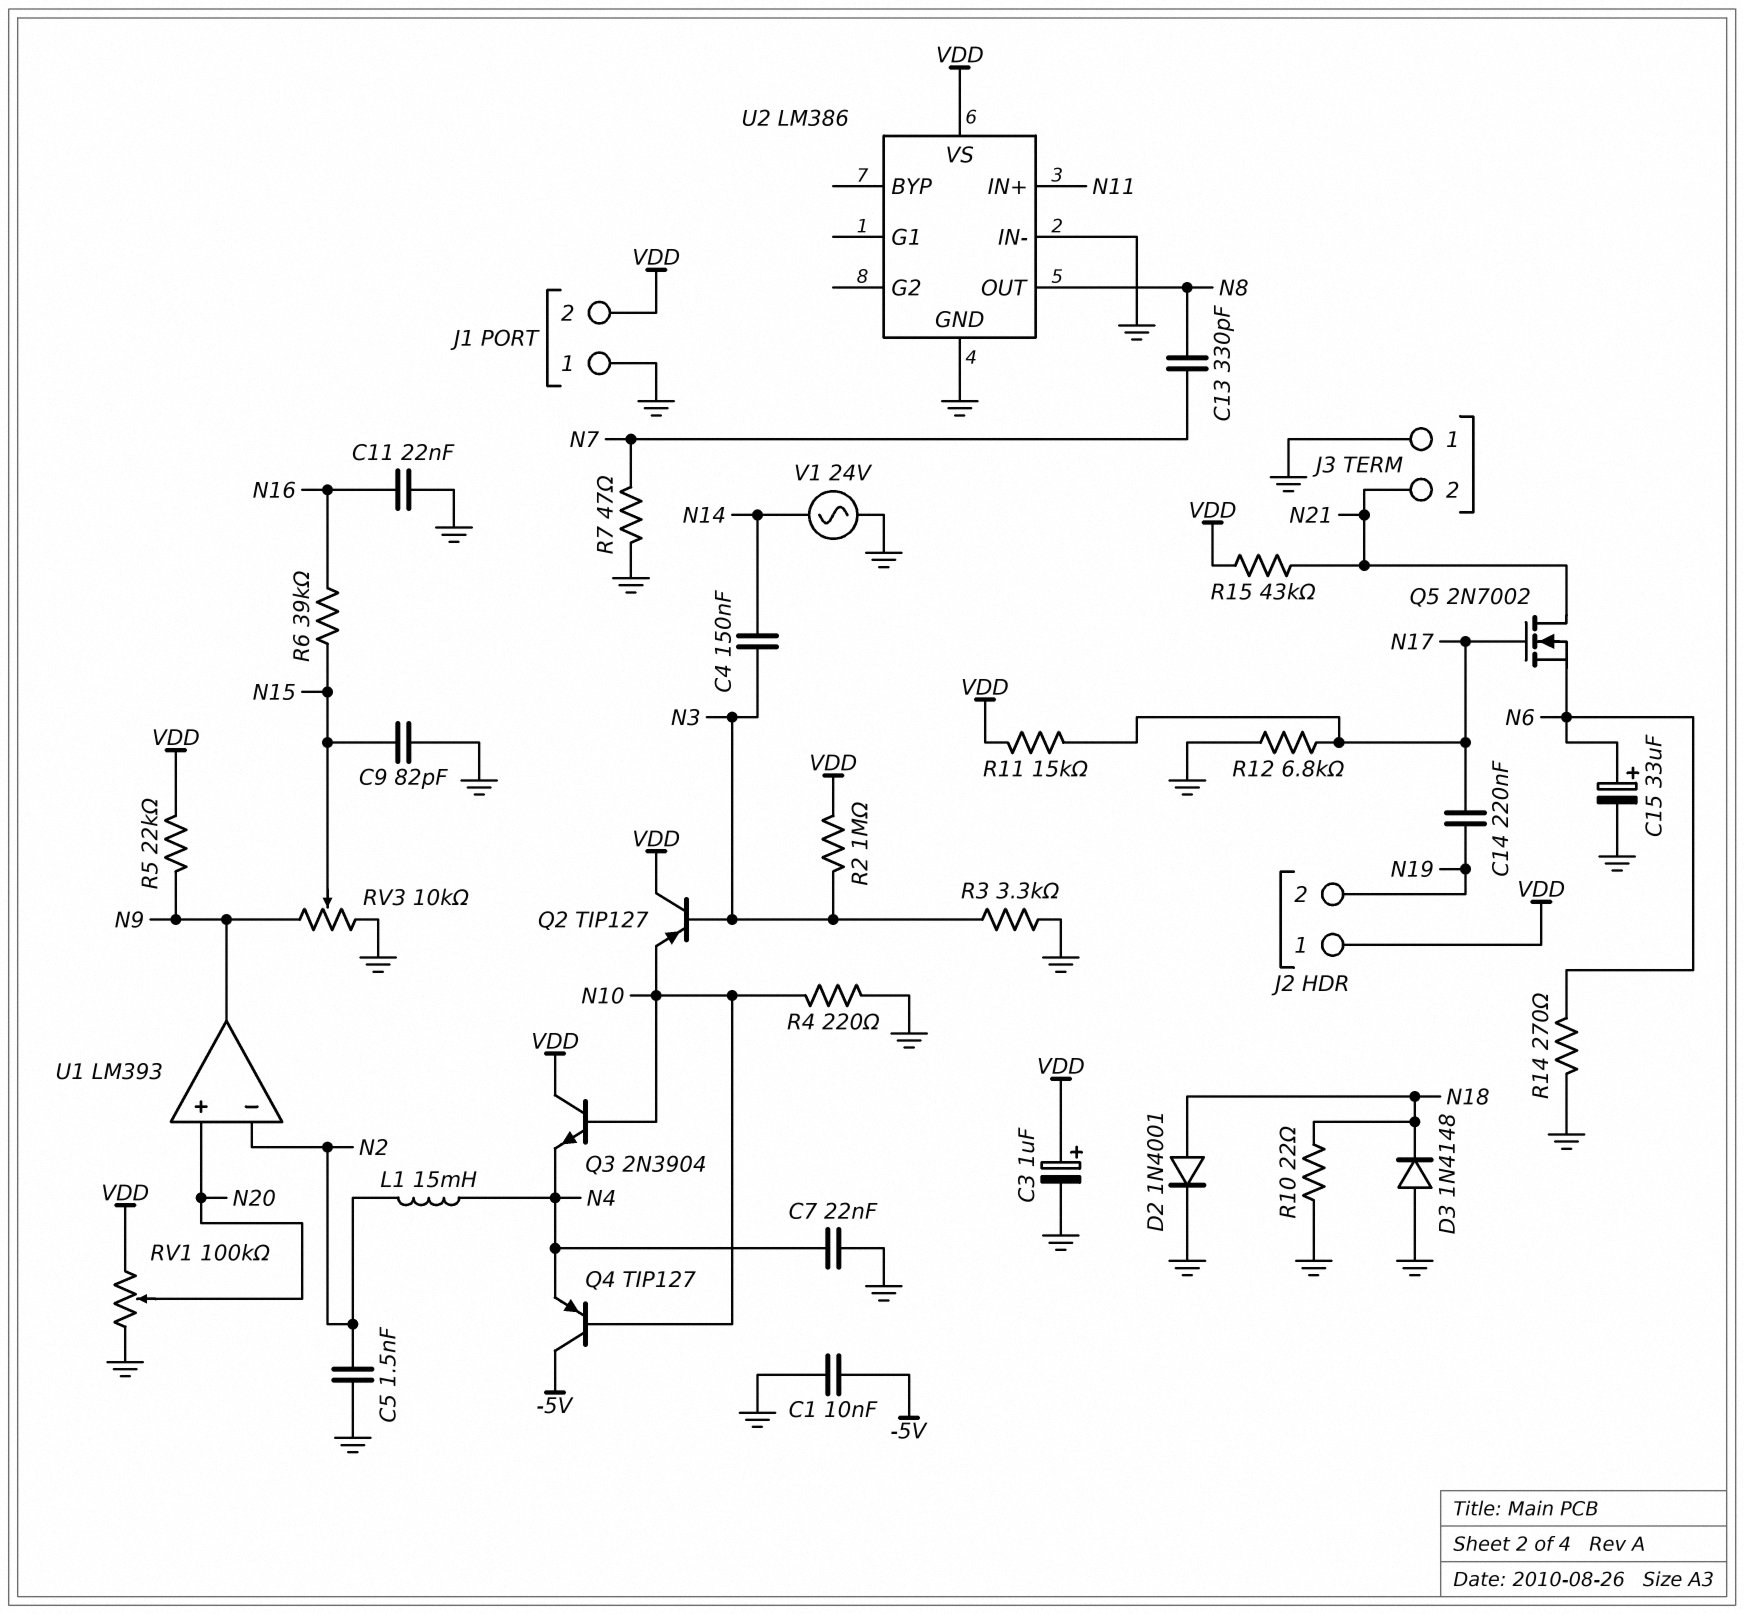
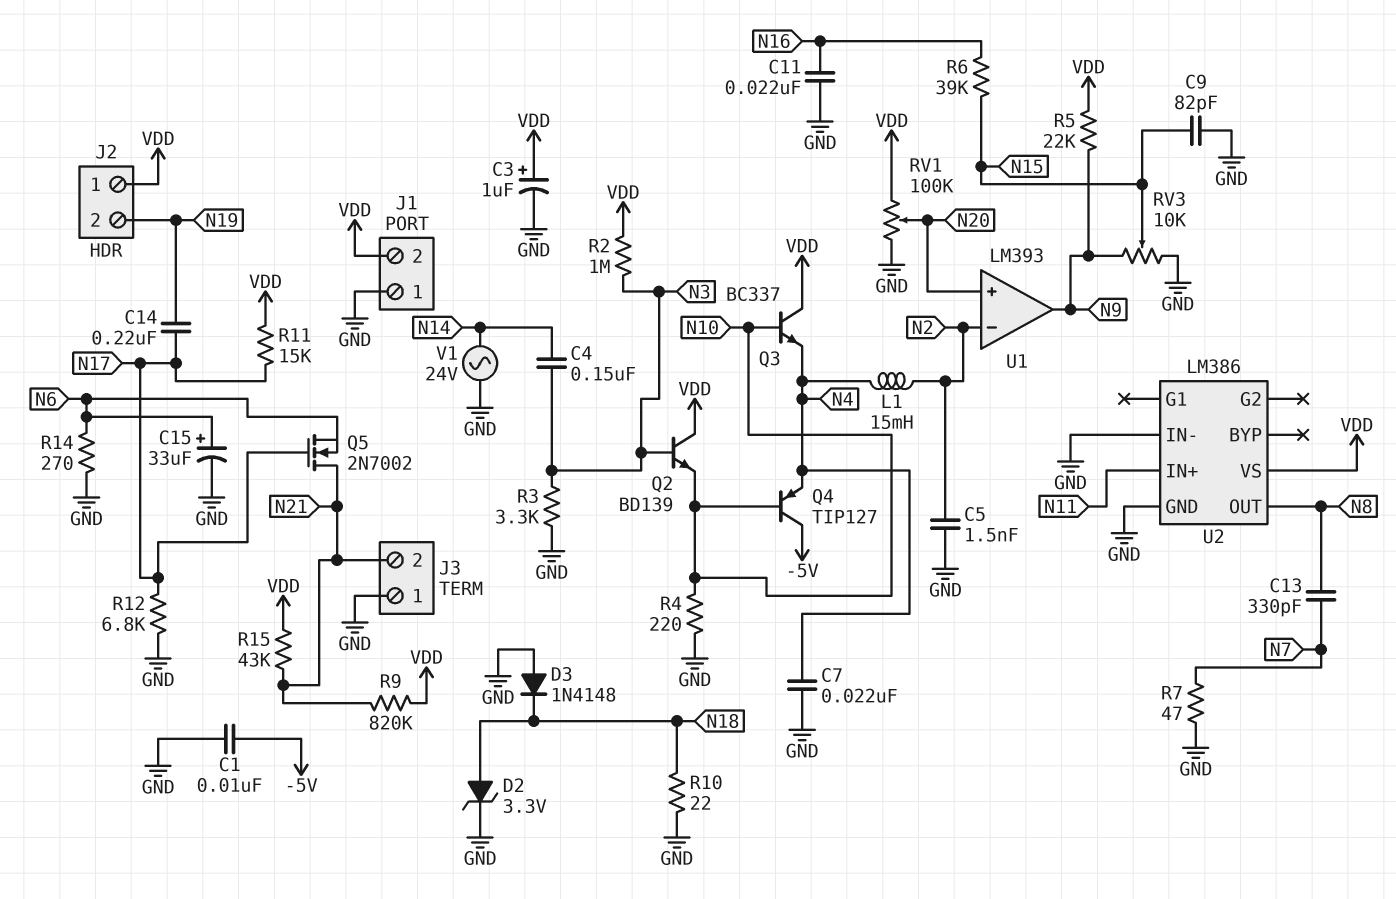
D2: diode 1N4001 (A N18, K GND) -> zener 3.3V (A N18, K GND)
Q2: PNP TIP127 (B N3, C VDD, E N10) -> NPN BD139 (B N3, C VDD, E N10)
Q3: NPN 2N3904 (B N10, C VDD, E N4) -> NPN BC337 (B N10, C VDD, E N4)
R9: none -> 820k (N21, VDD)

